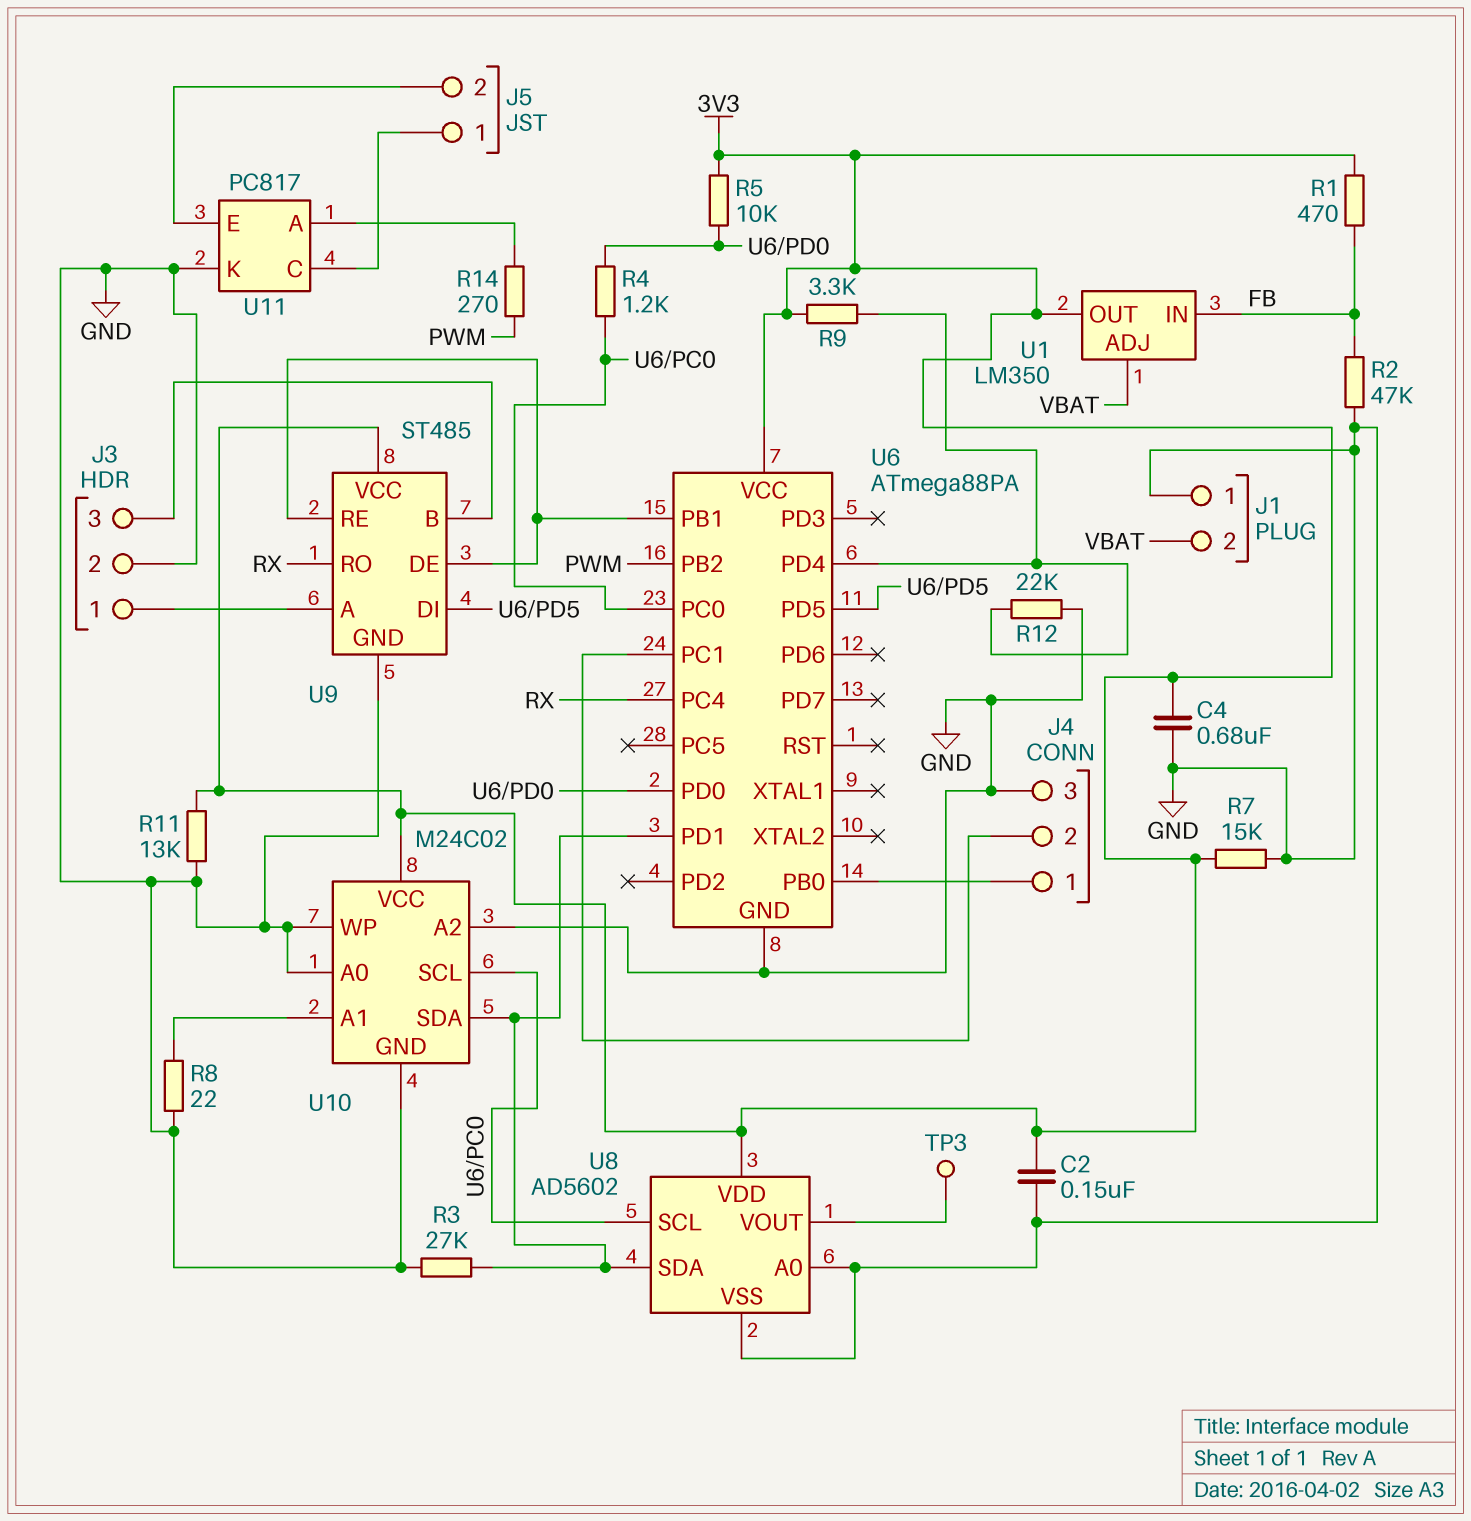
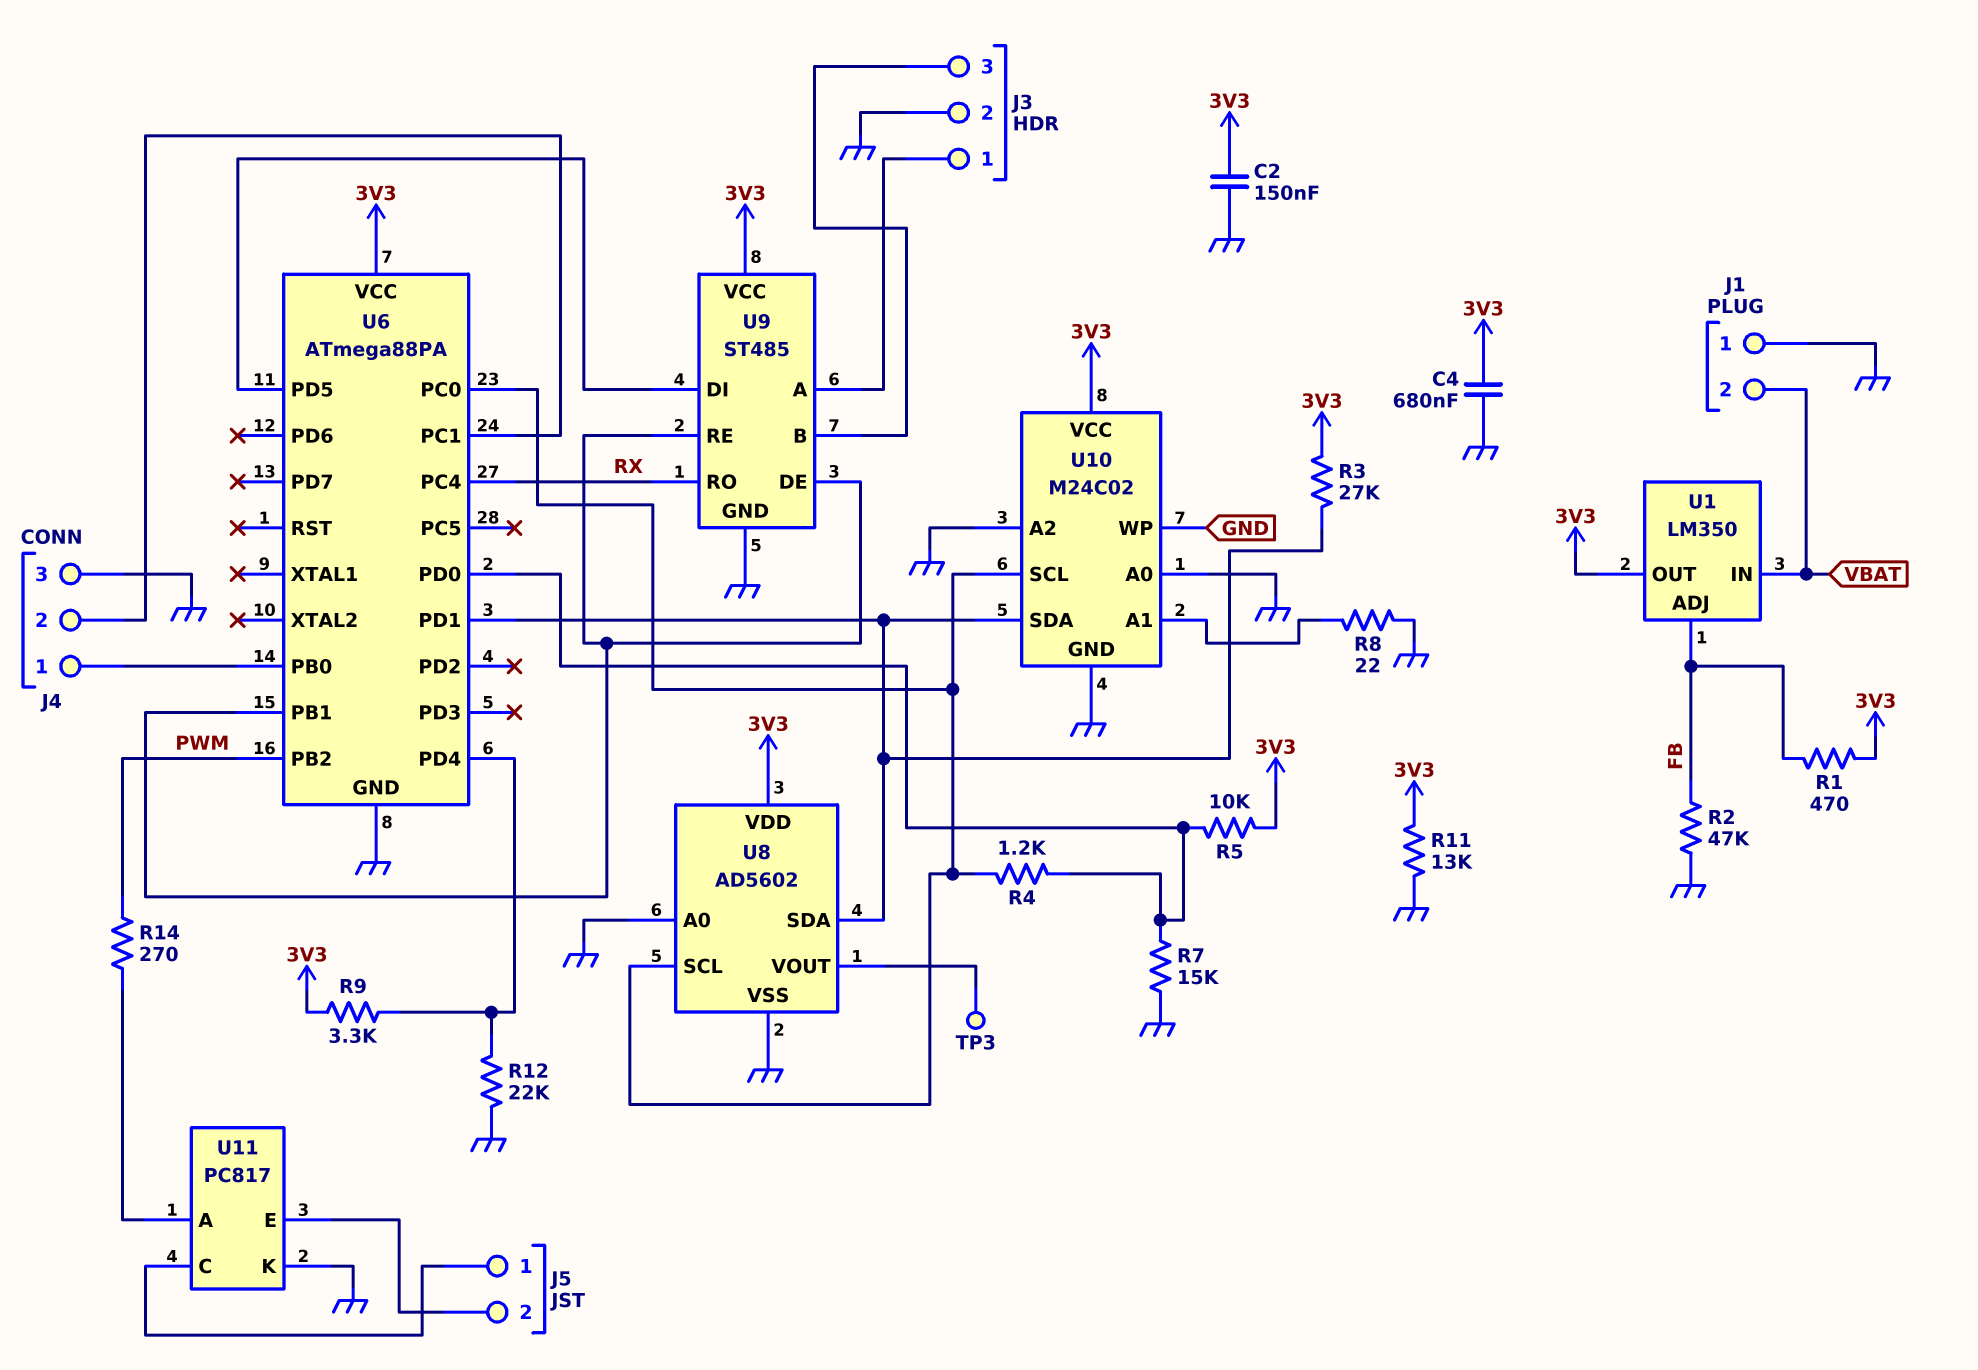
R3: 27k (GND, U6/PD1) -> 27k (3V3, U6/PD1)
R7: 15k (3V3, GND) -> 15k (GND, U6/PD0)
U1 pin ADJ: VBAT -> FB
U1 pin IN: FB -> VBAT

